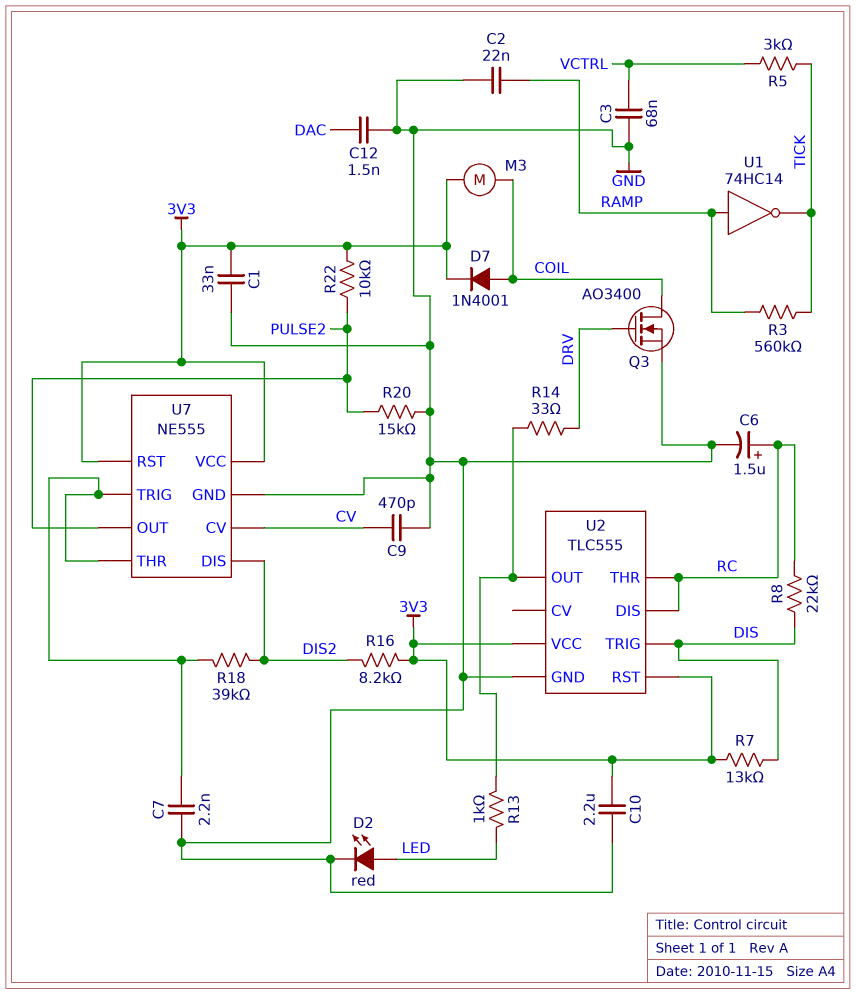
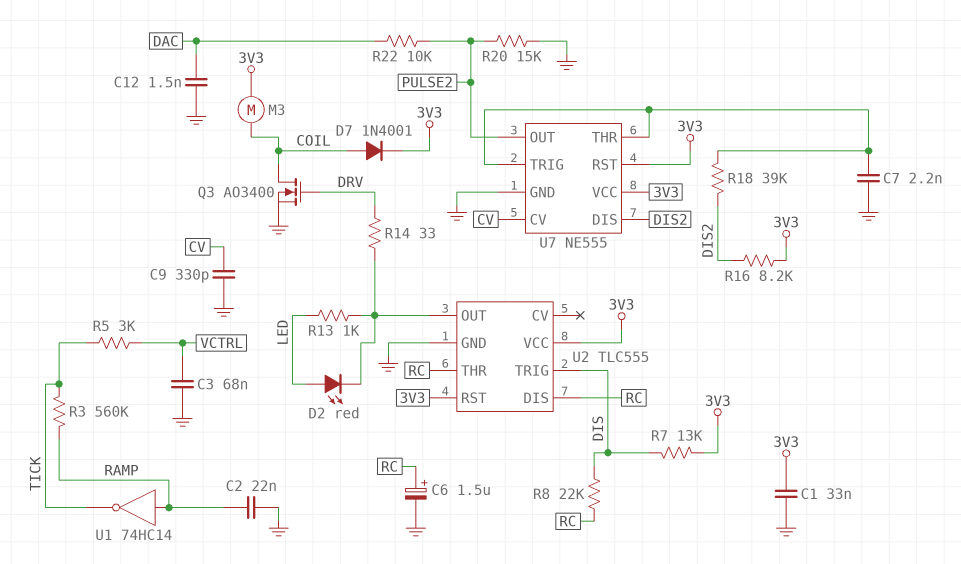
C9: 470pF (CV, GND) -> 330pF (CV, GND)
C10: 2.2uF (3V3, GND) -> none
D2: LED red (A LED, K GND) -> LED red (A LED, K U2/OUT)
R22: 10k (3V3, PULSE2) -> 10k (DAC, PULSE2)

